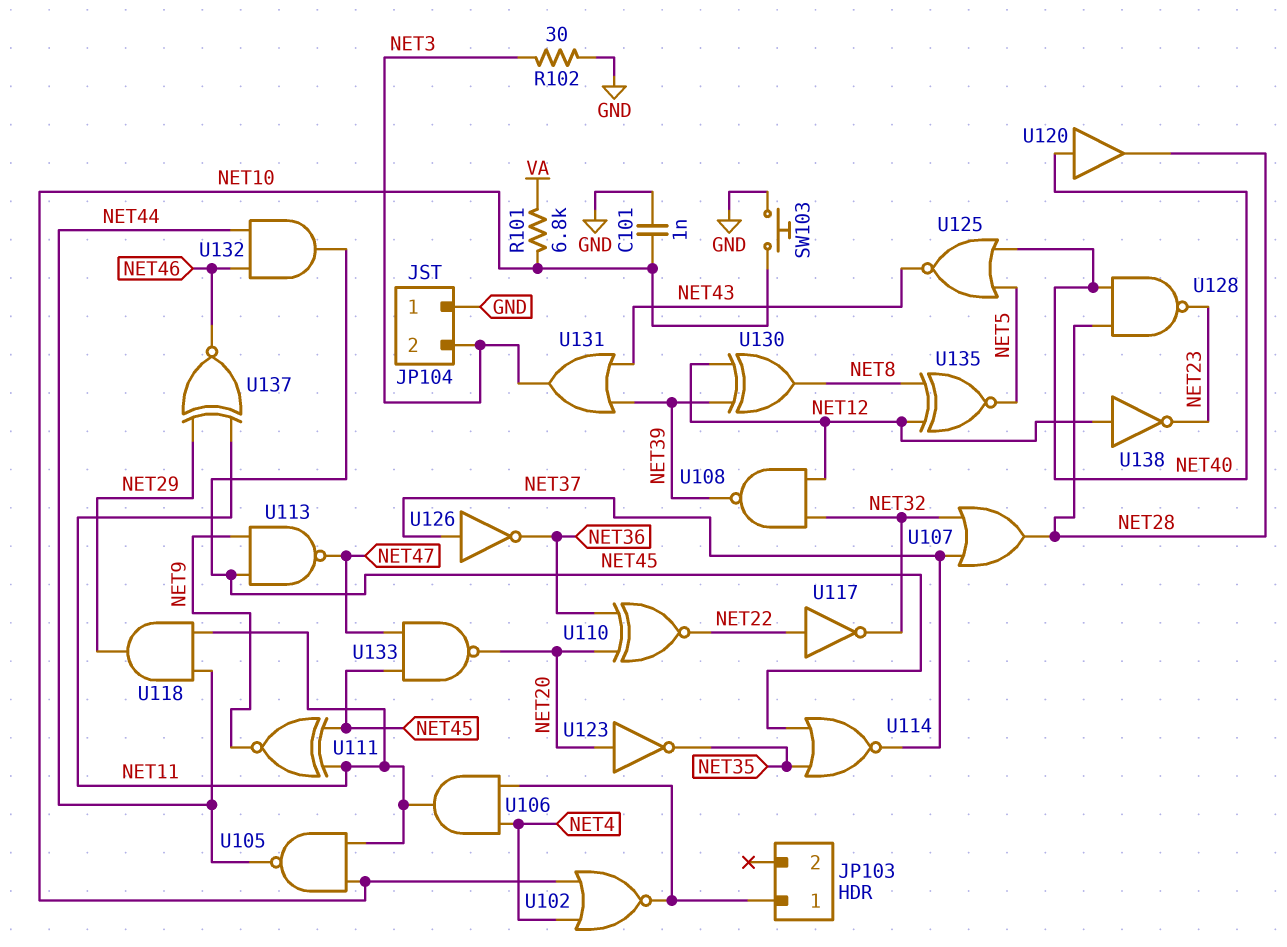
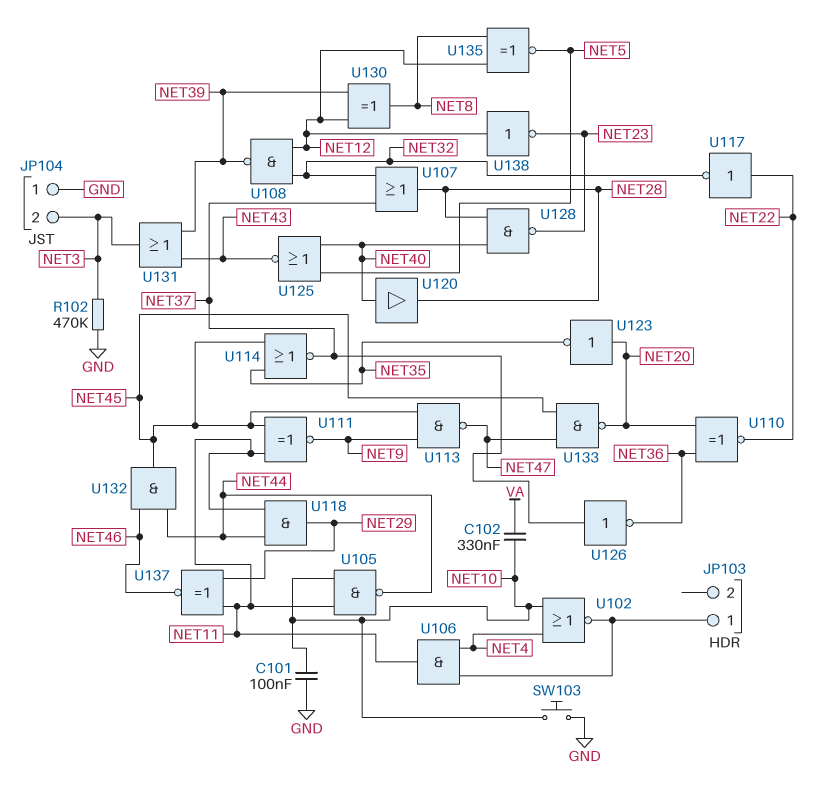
C101: 1nF (GND, NET10) -> 100nF (GND, NET10)
C102: none -> 330nF (NET10, VA)
R101: 6.8k (NET10, VA) -> none
R102: 30 (GND, NET3) -> 470k (GND, NET3)

